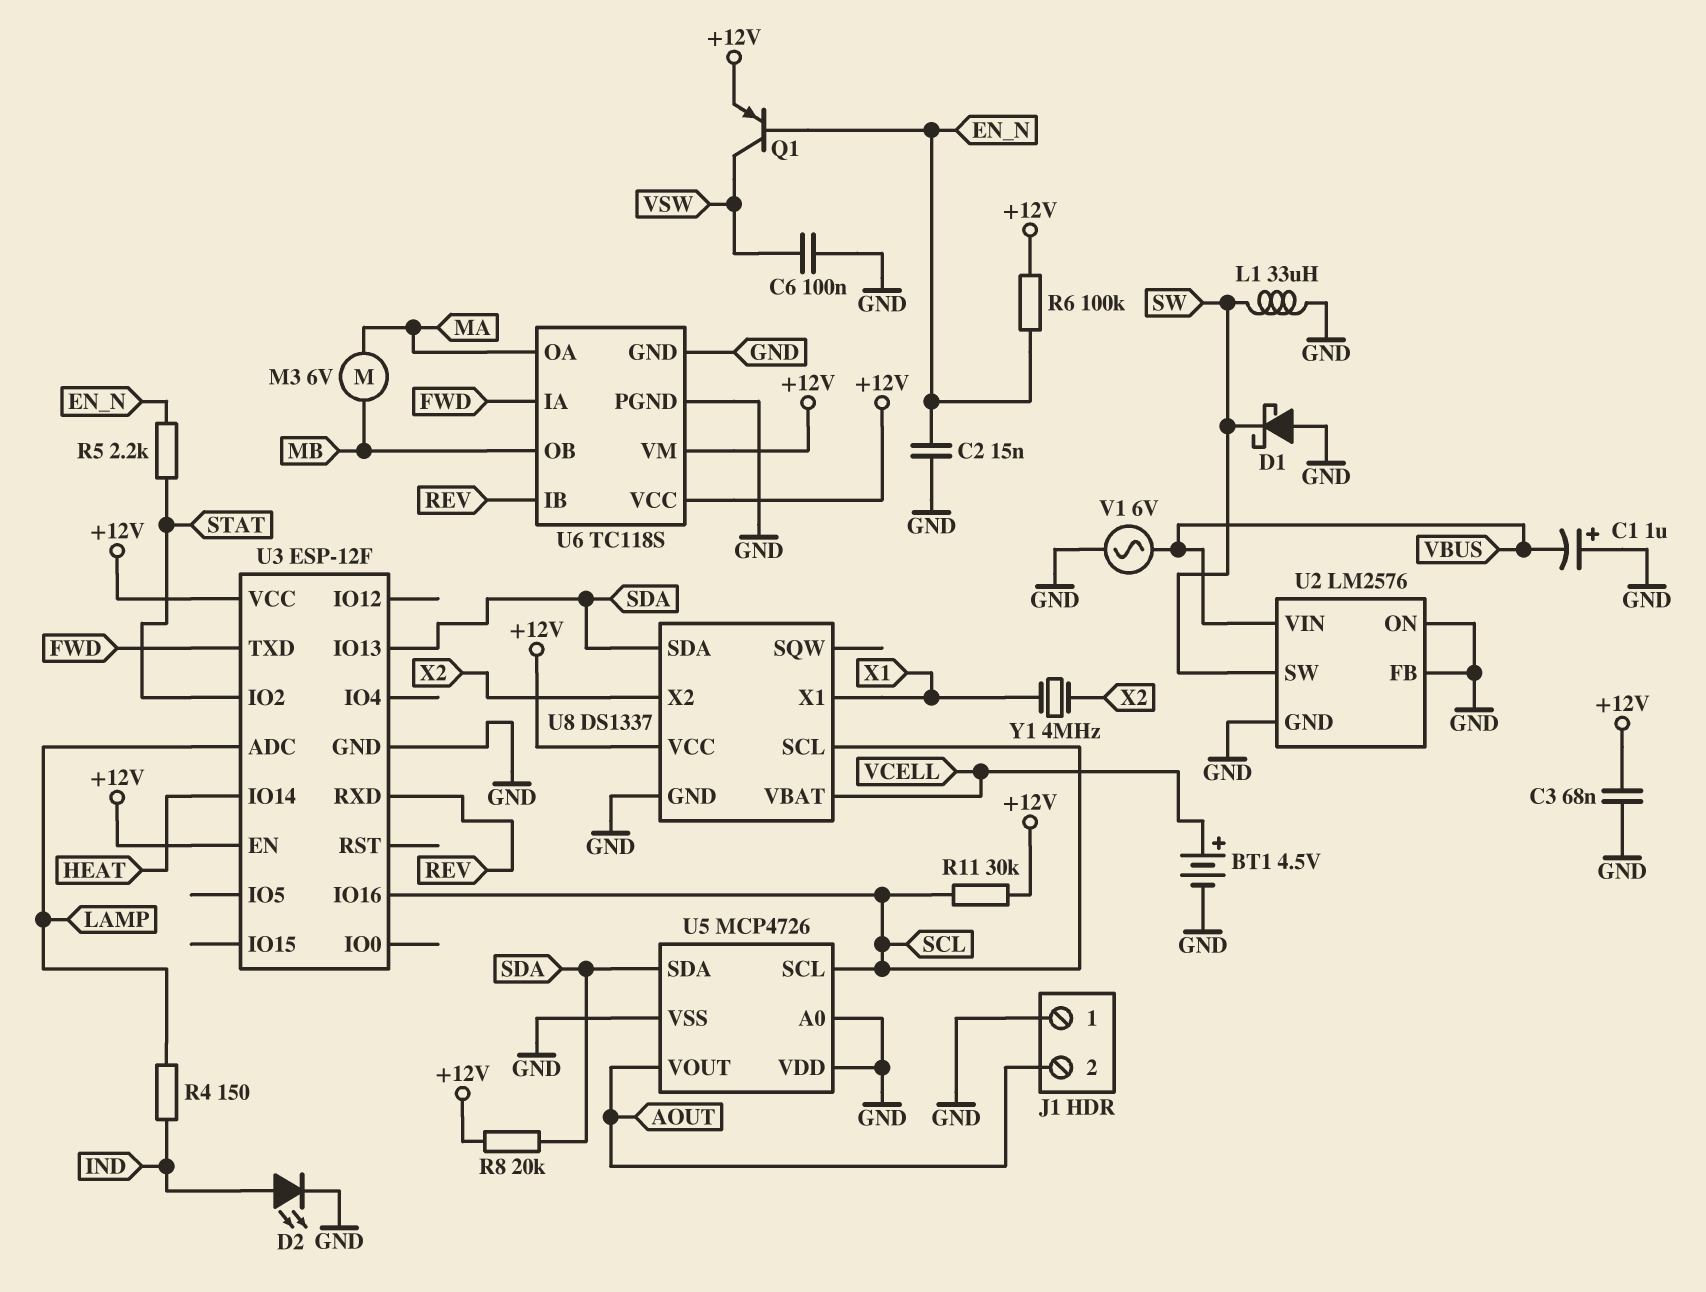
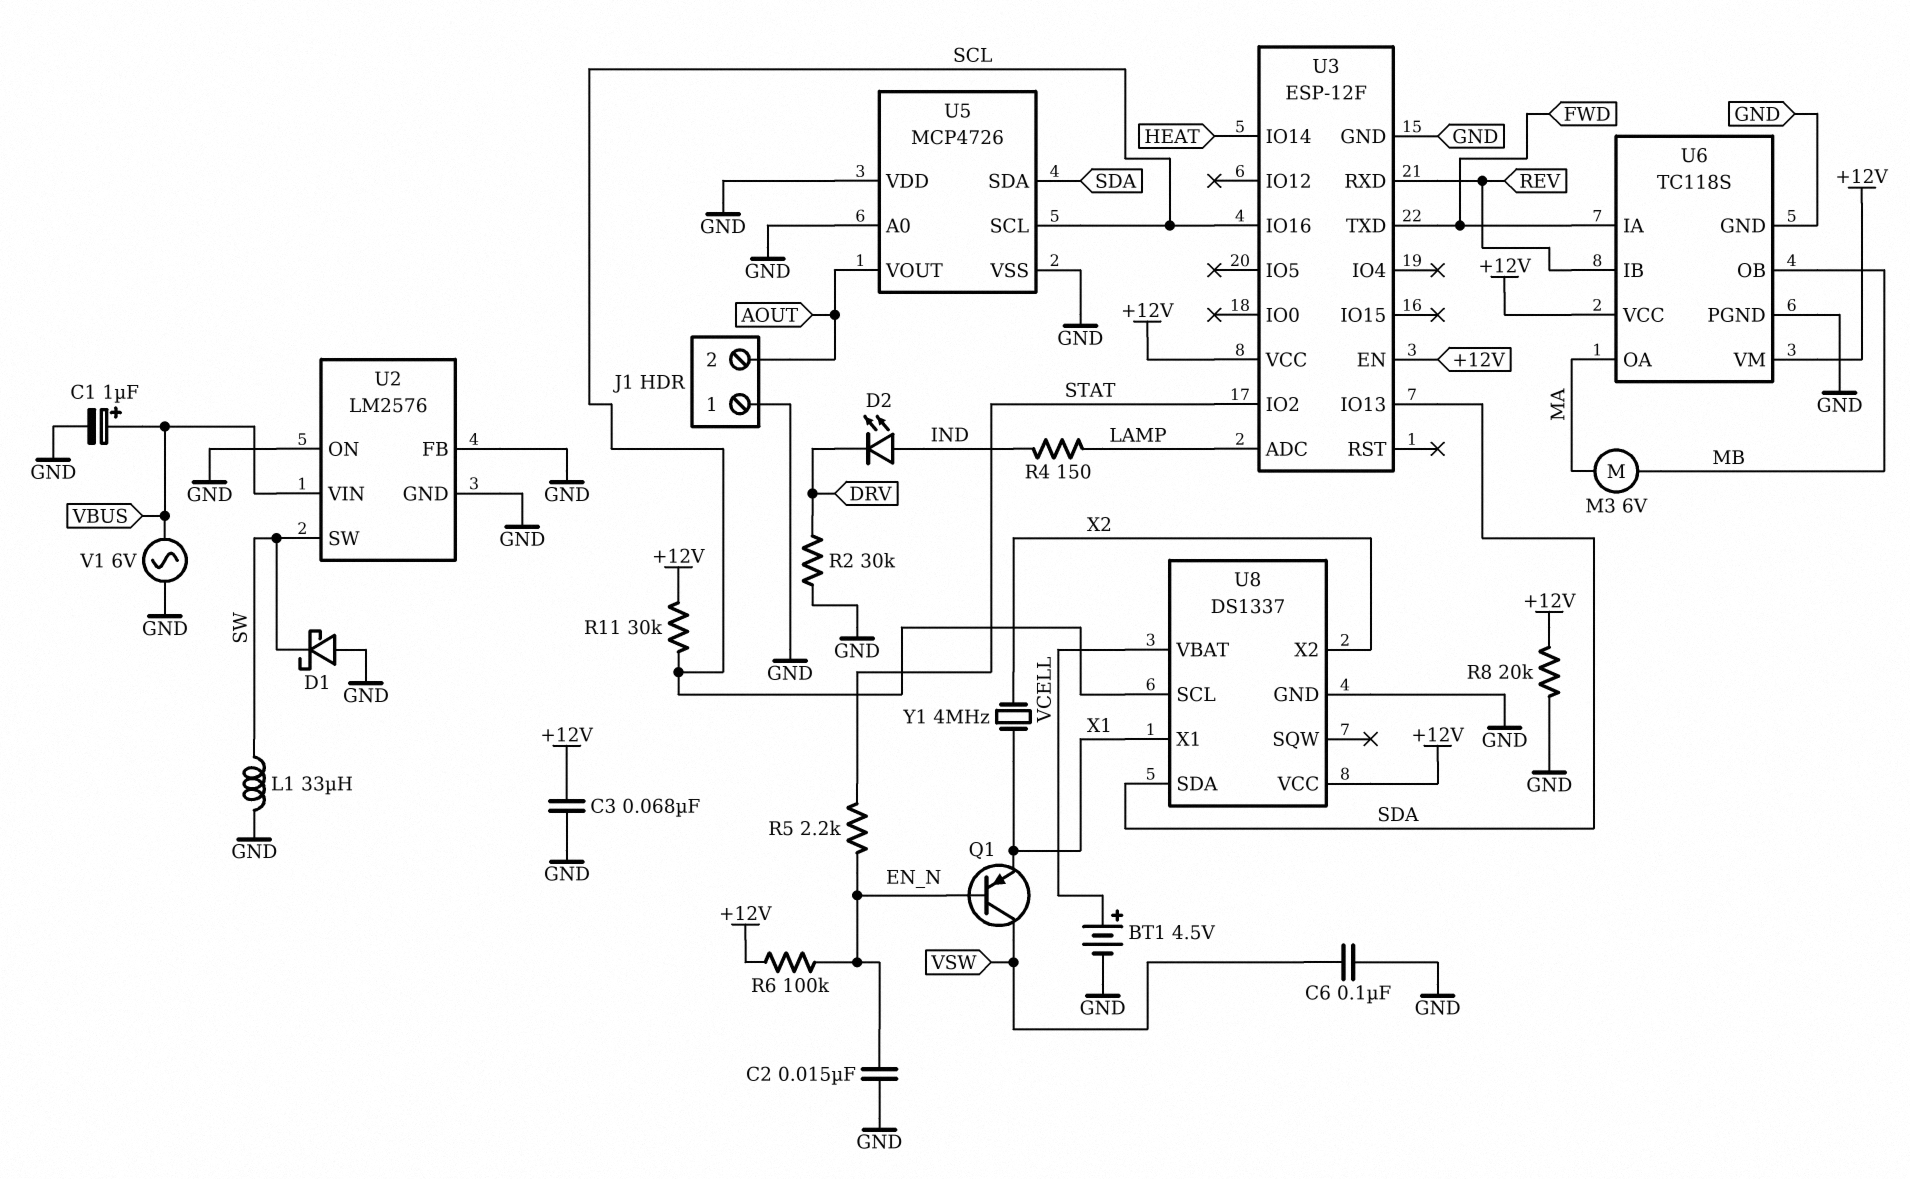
C1: 1uF (plus GND, minus VBUS) -> 1uF (plus VBUS, minus GND)
D2: LED (A IND, K GND) -> LED (A IND, K DRV)
Q1: PNP (B EN_N, C VSW, E +12V) -> PNP (B EN_N, C VSW, E X1)
R2: none -> 30k (DRV, GND)
R8: 20k (+12V, SDA) -> 20k (+12V, GND)

